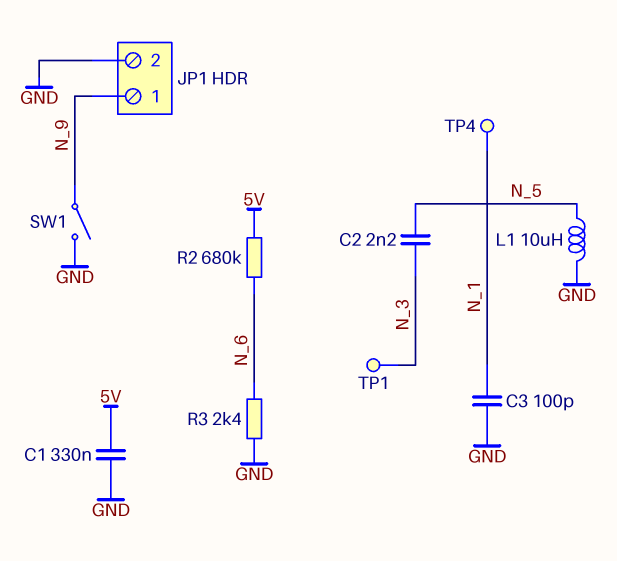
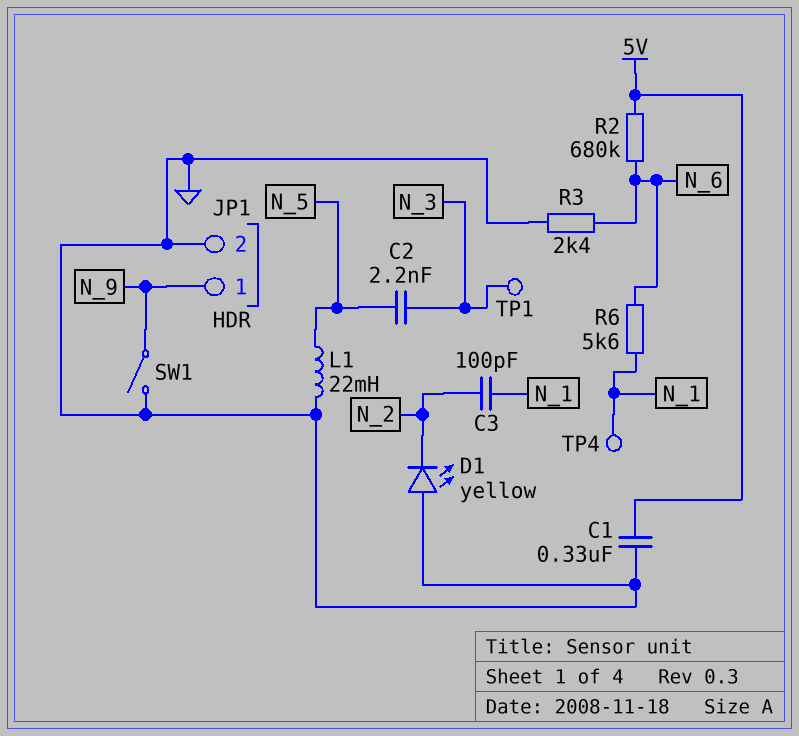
C3: 100pF (GND, N_1) -> 100pF (N_1, N_2)
D1: none -> LED yellow (A GND, K N_2)
L1: 10uH (GND, N_5) -> 22mH (GND, N_5)
R6: none -> 5.6k (N_1, N_6)

